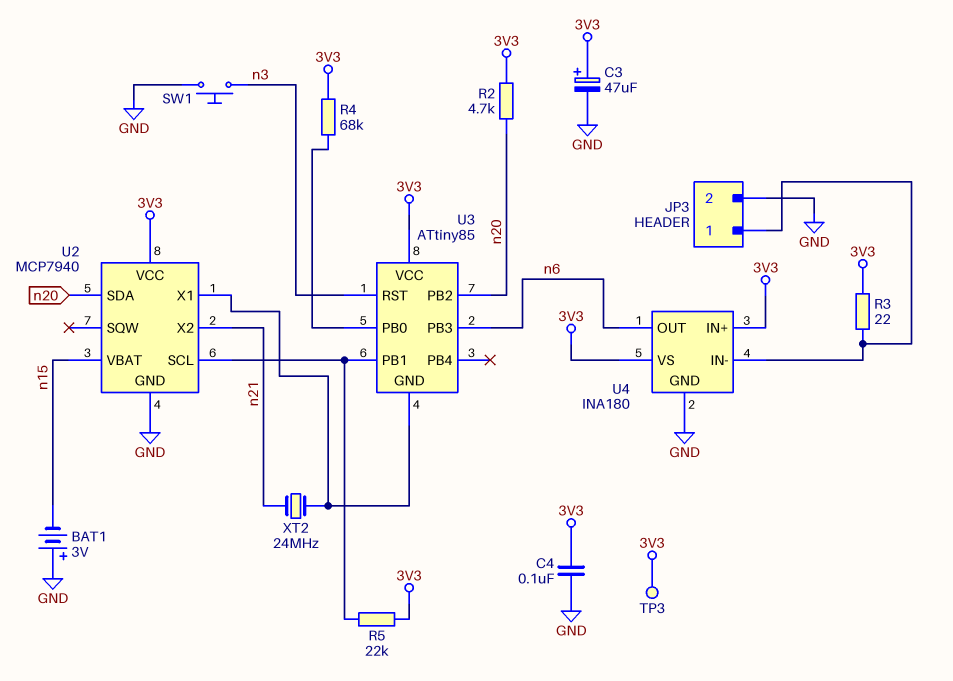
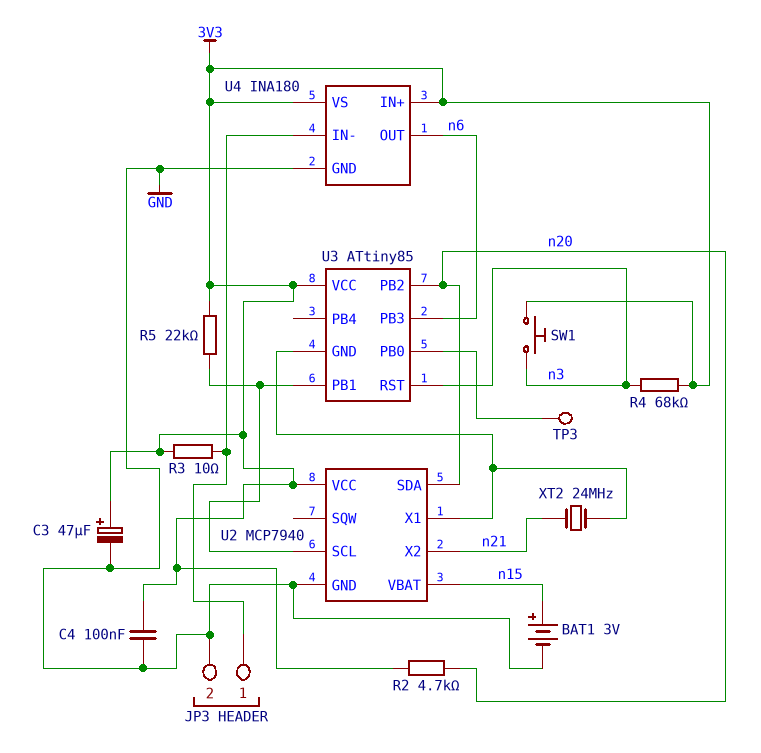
BAT1: 3V (plus GND, minus n15) -> 3V (plus n15, minus GND)
R3: 22 (3V3, JP3/1) -> 10 (3V3, JP3/1)
R4: 68k (3V3, U3/PB0) -> 68k (3V3, n3)
SW1: button (GND, n3) -> button (3V3, n3)
TP3: test point (3V3) -> test point (U3/PB0)

